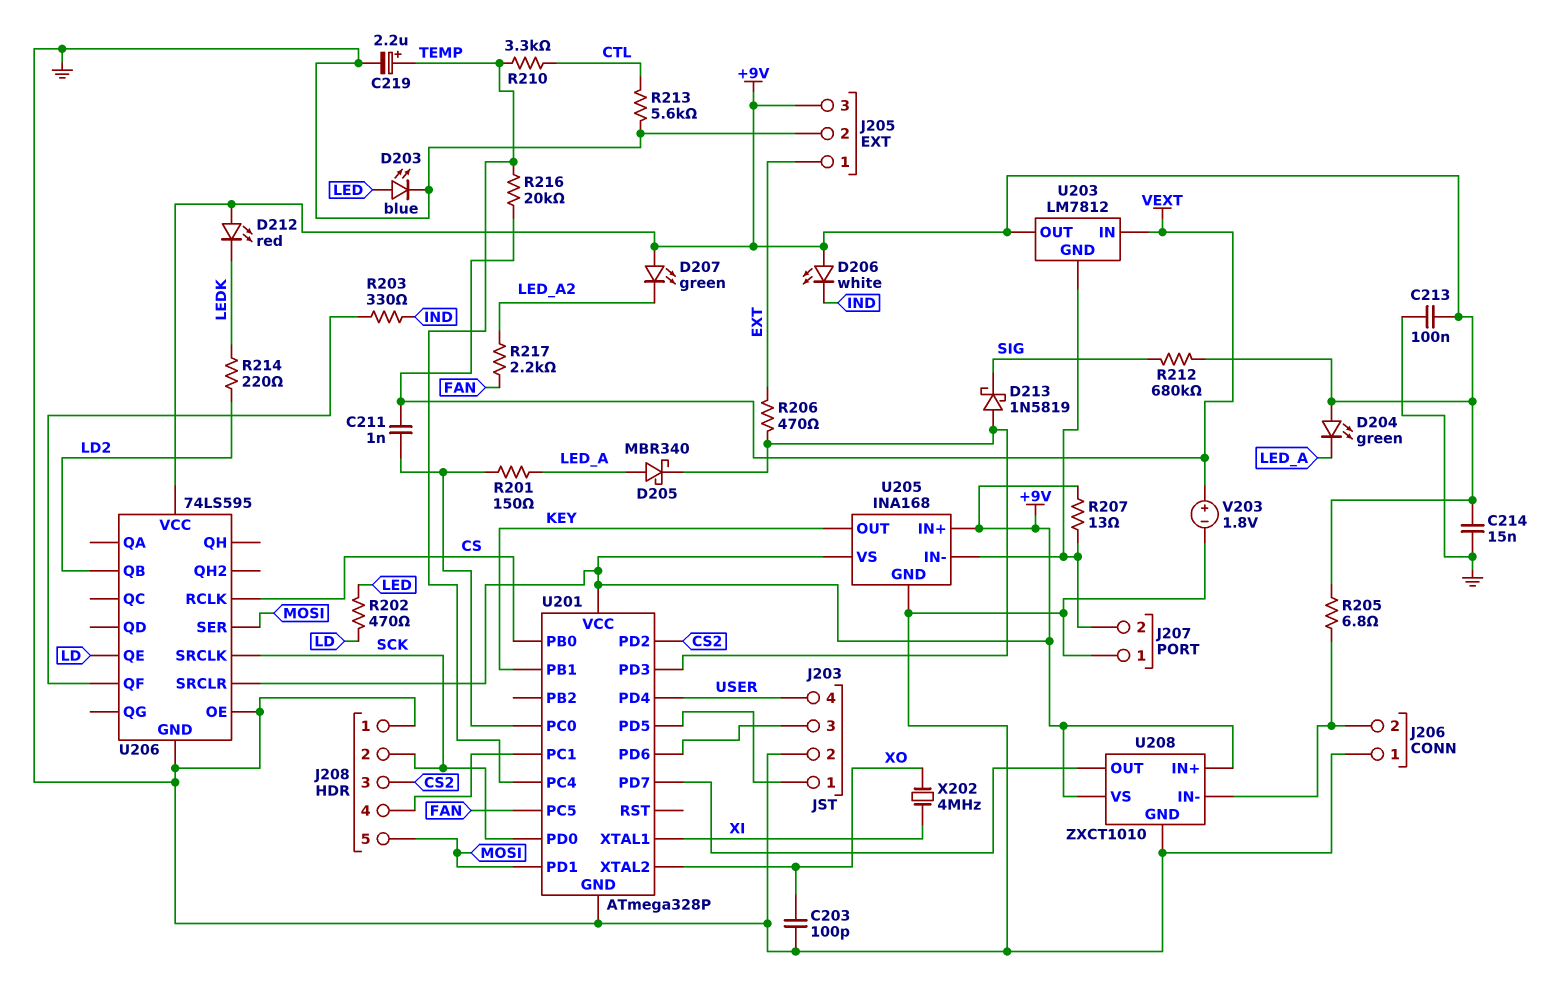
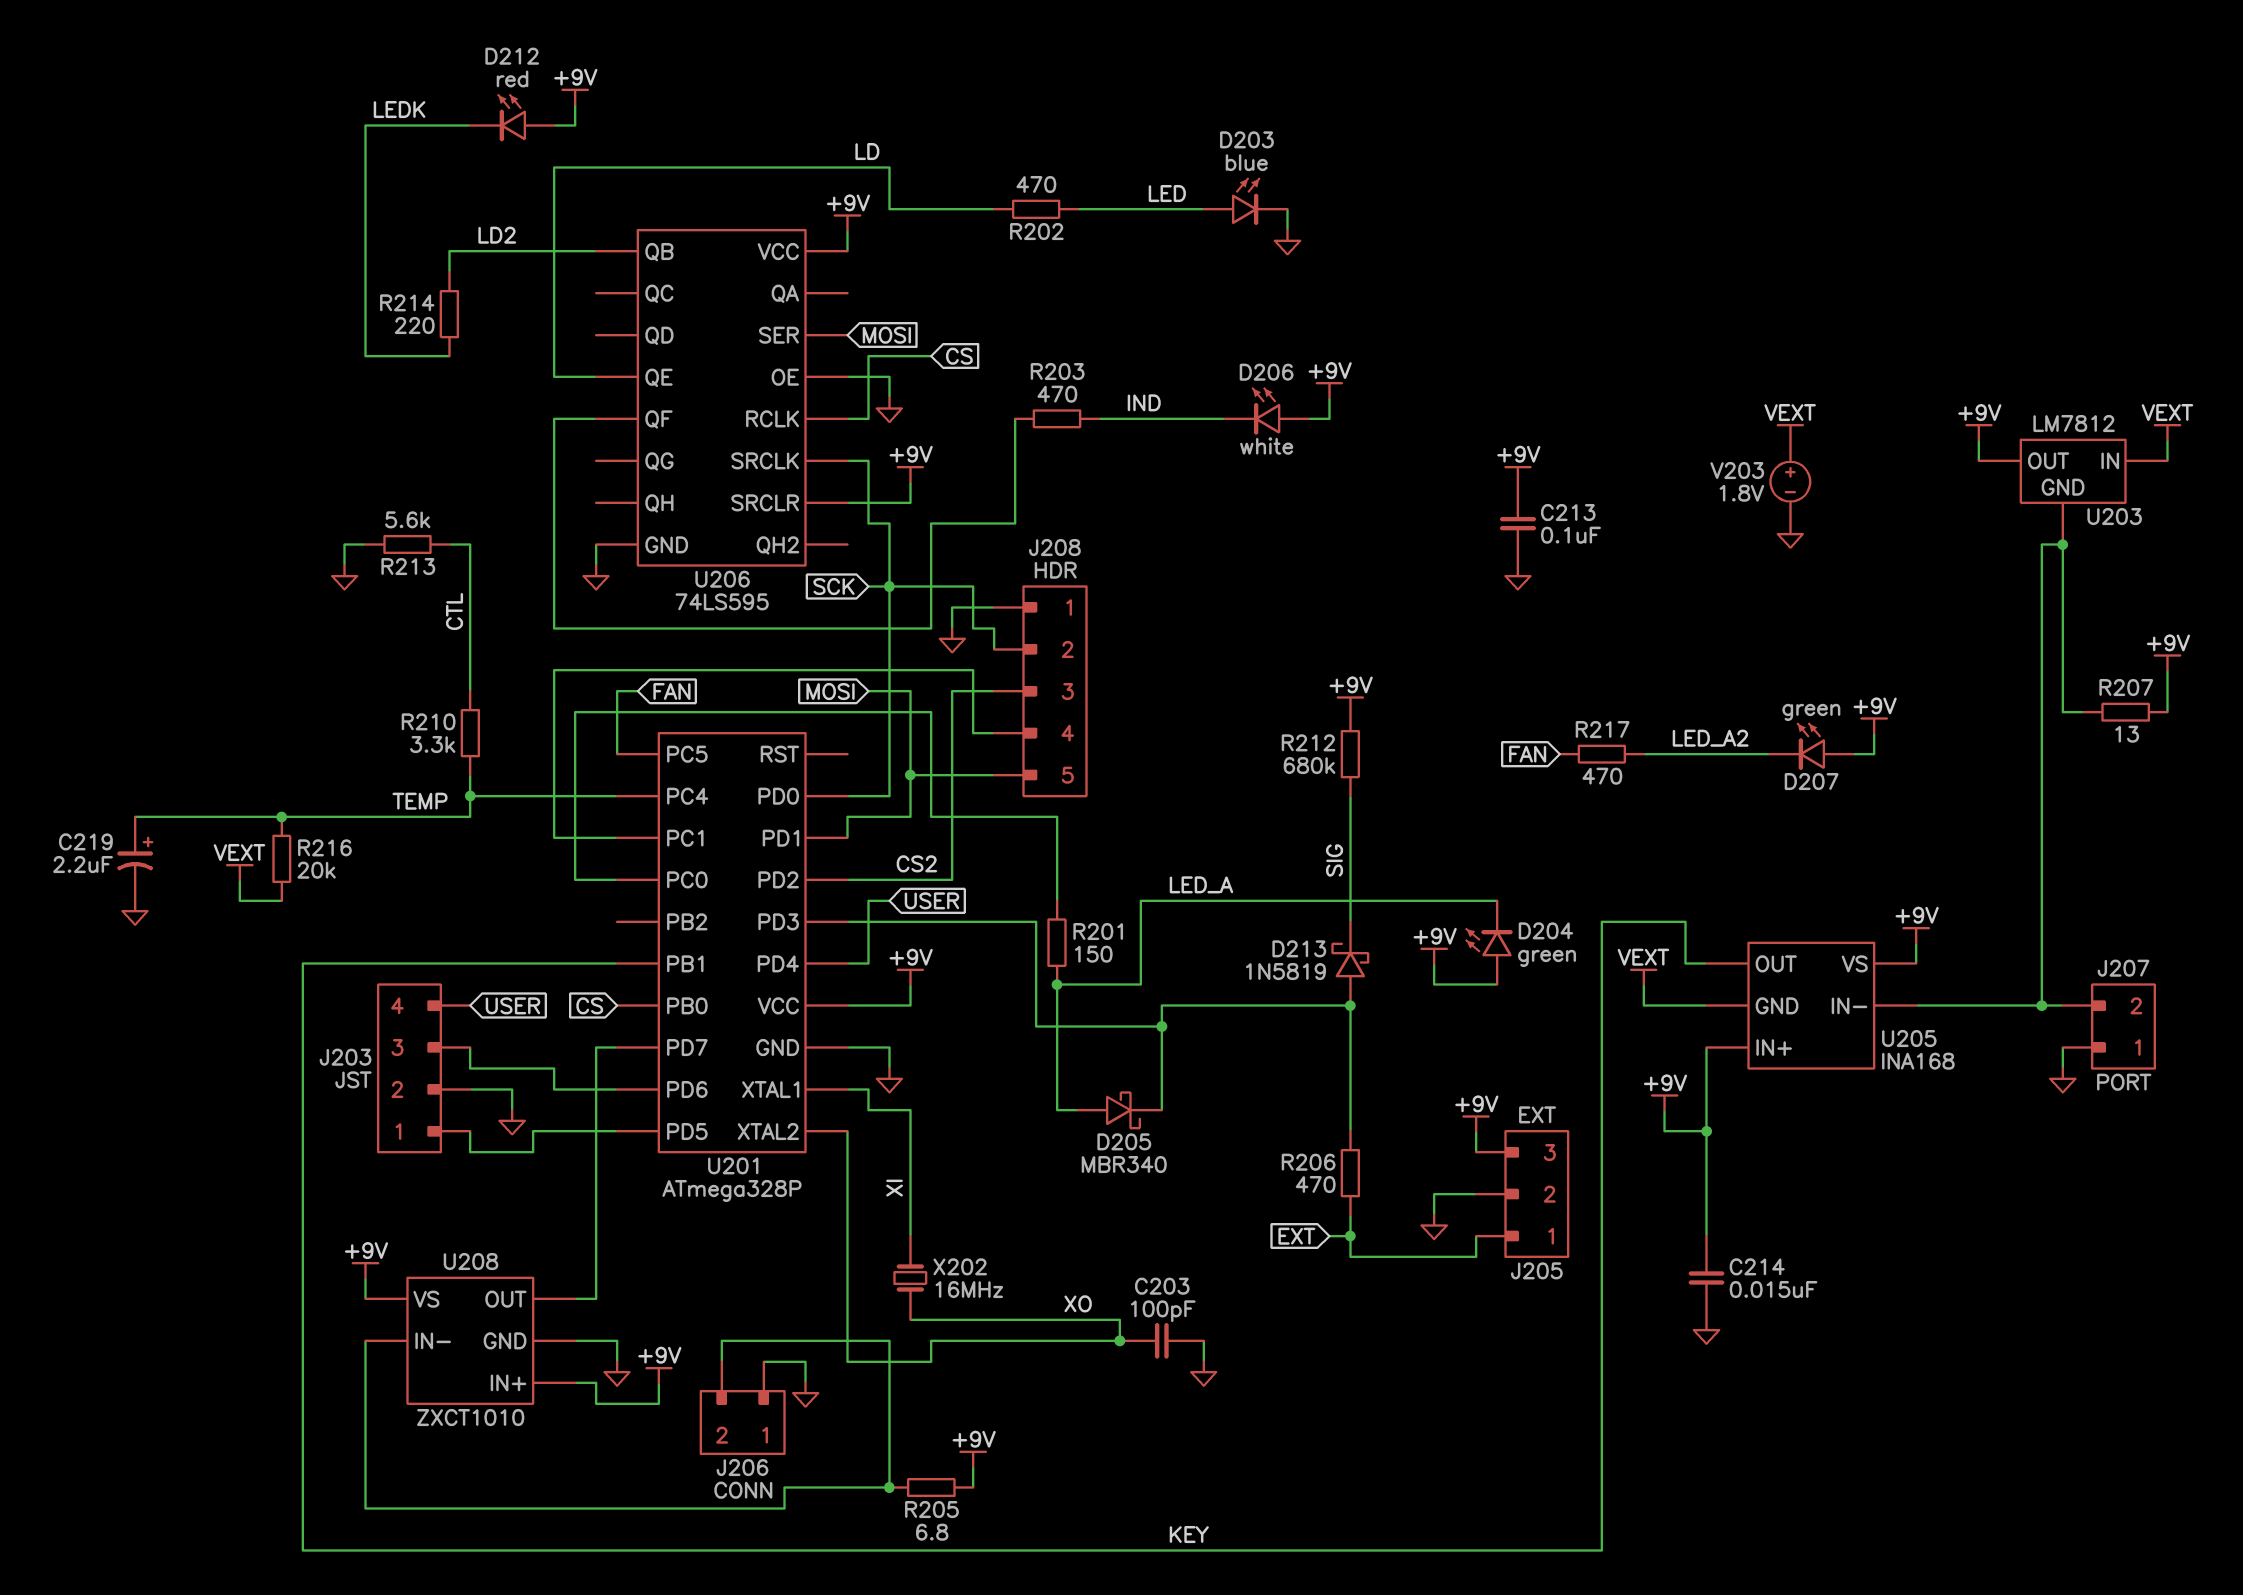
C211: 1nF (U201/PC0, VEXT) -> none
R203: 330 (IND, U206/QF) -> 470 (IND, U206/QF)
R217: 2.2k (FAN, LED_A2) -> 470 (FAN, LED_A2)
U205 pin GND: GND -> VEXT
X202: 4MHz (XI, XO) -> 16MHz (XI, XO)

